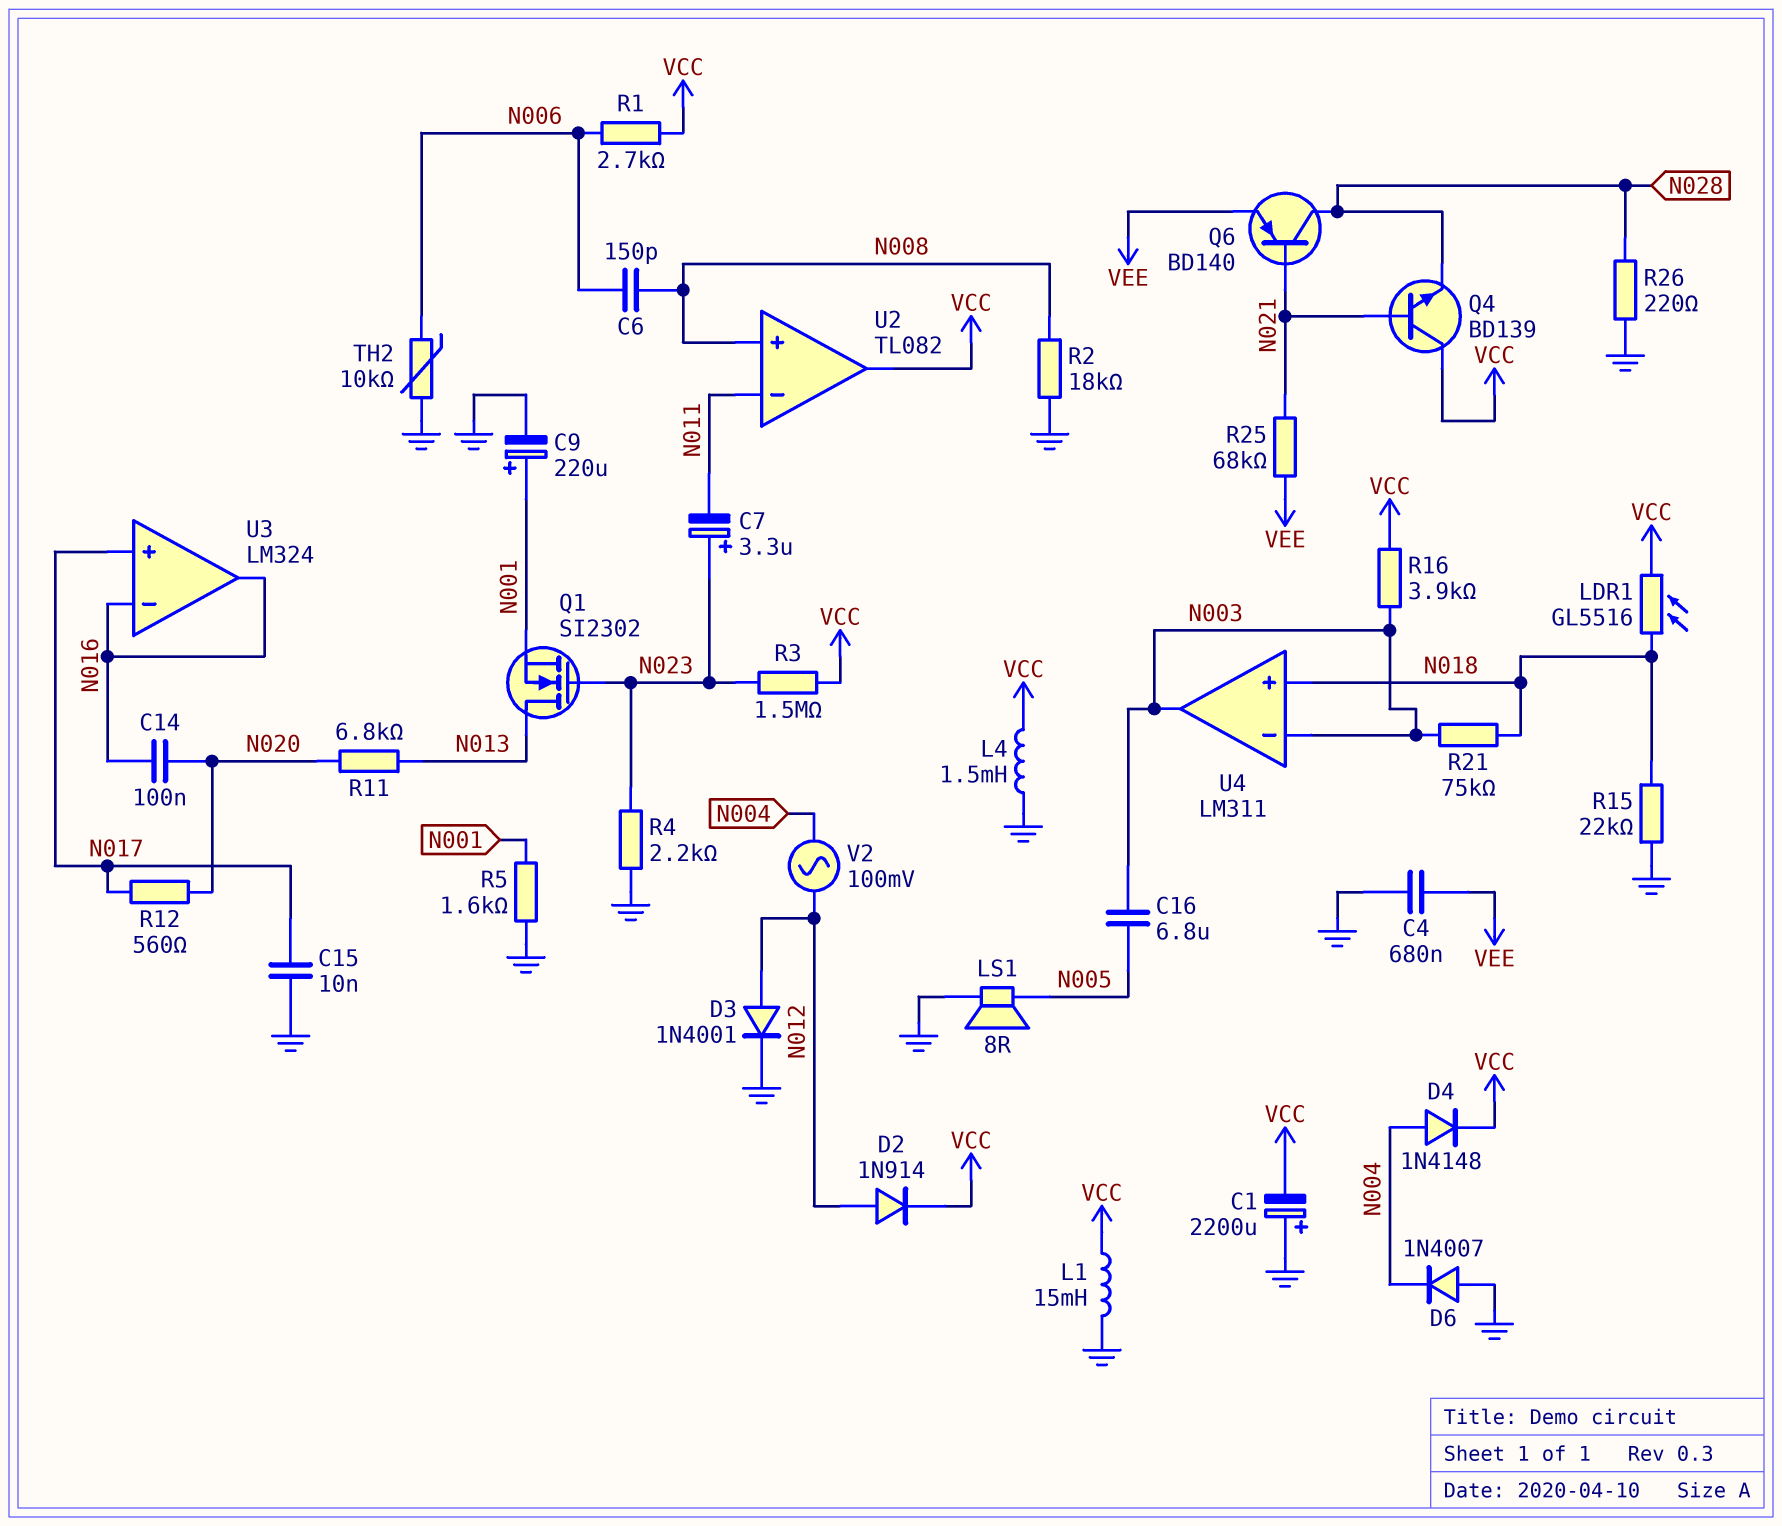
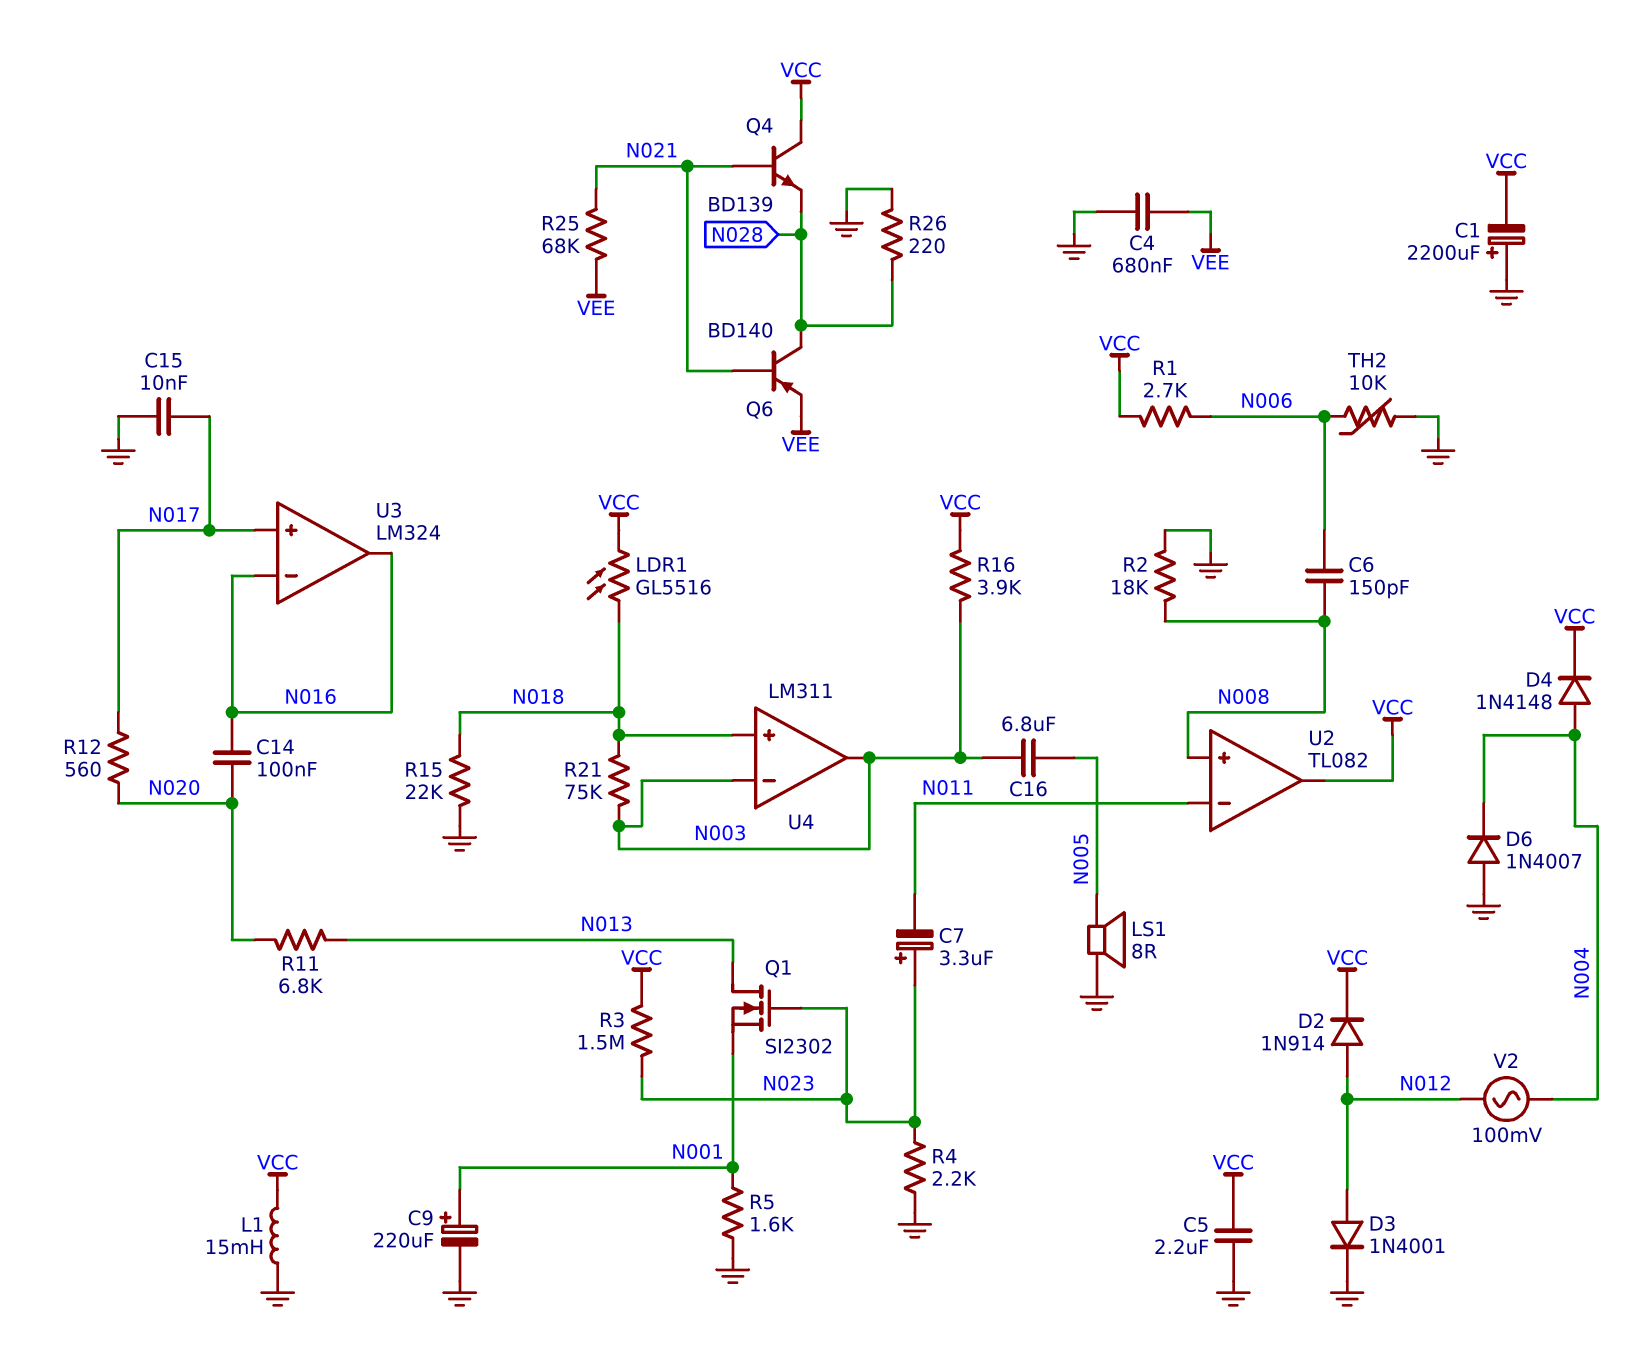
C5: none -> 2.2uF (GND, VCC)
L4: 1.5mH (GND, VCC) -> none

